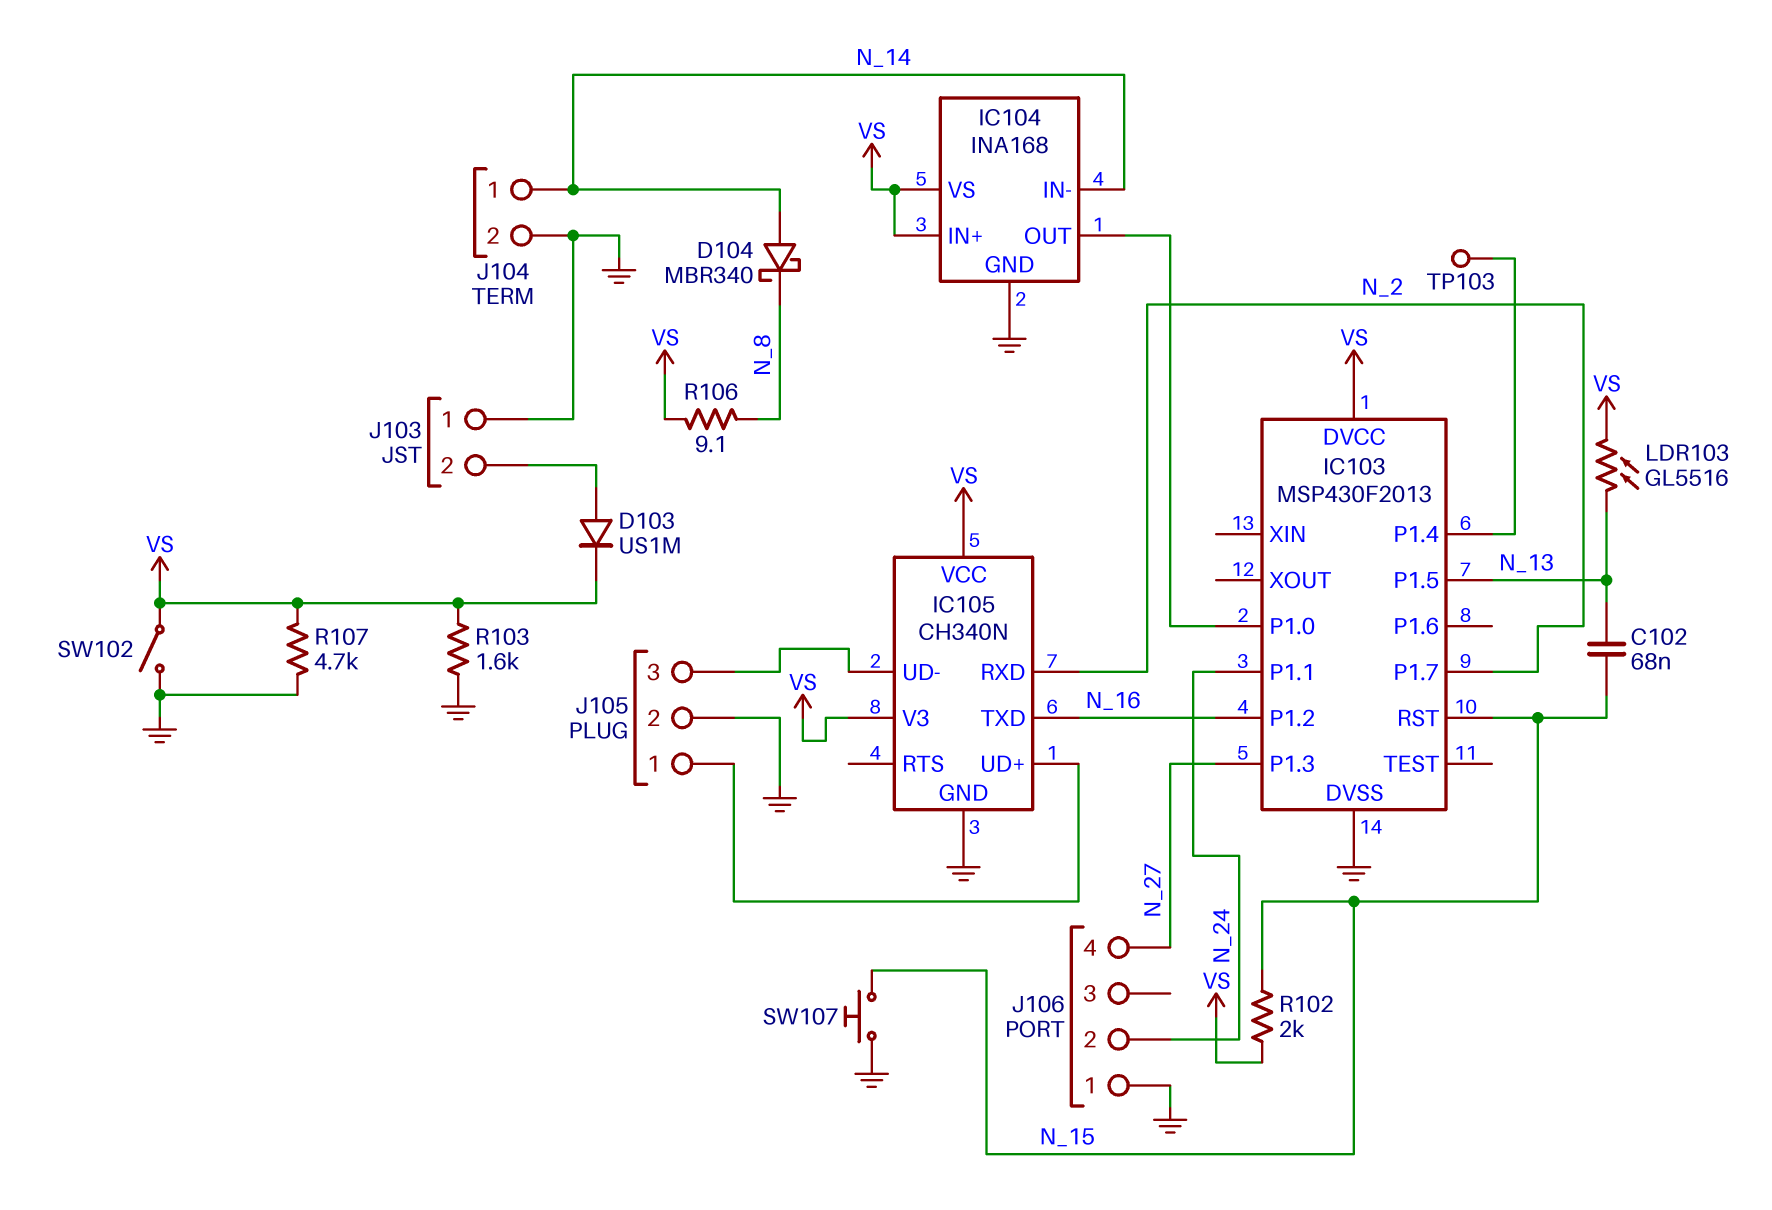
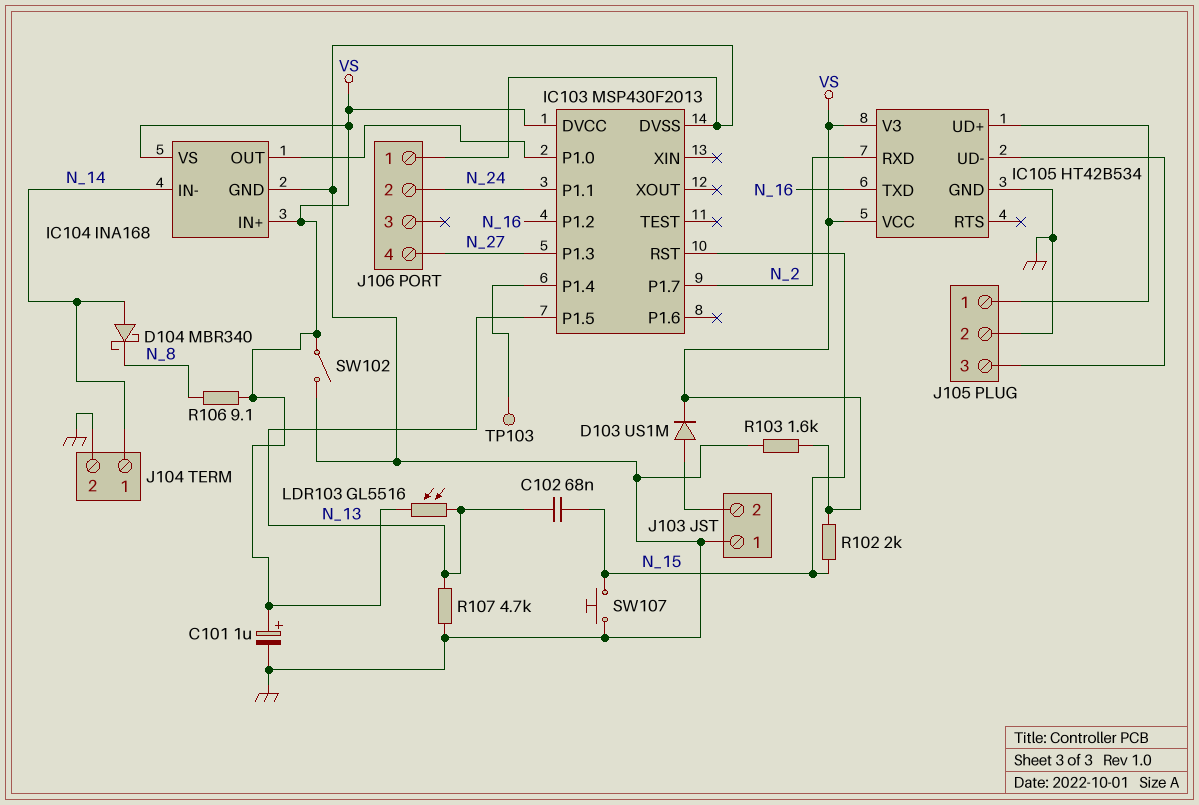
C101: none -> 1uF (plus VS, minus GND)
IC105: CH340N -> HT42B534
R107: 4.7k (GND, VS) -> 4.7k (GND, N_13)

